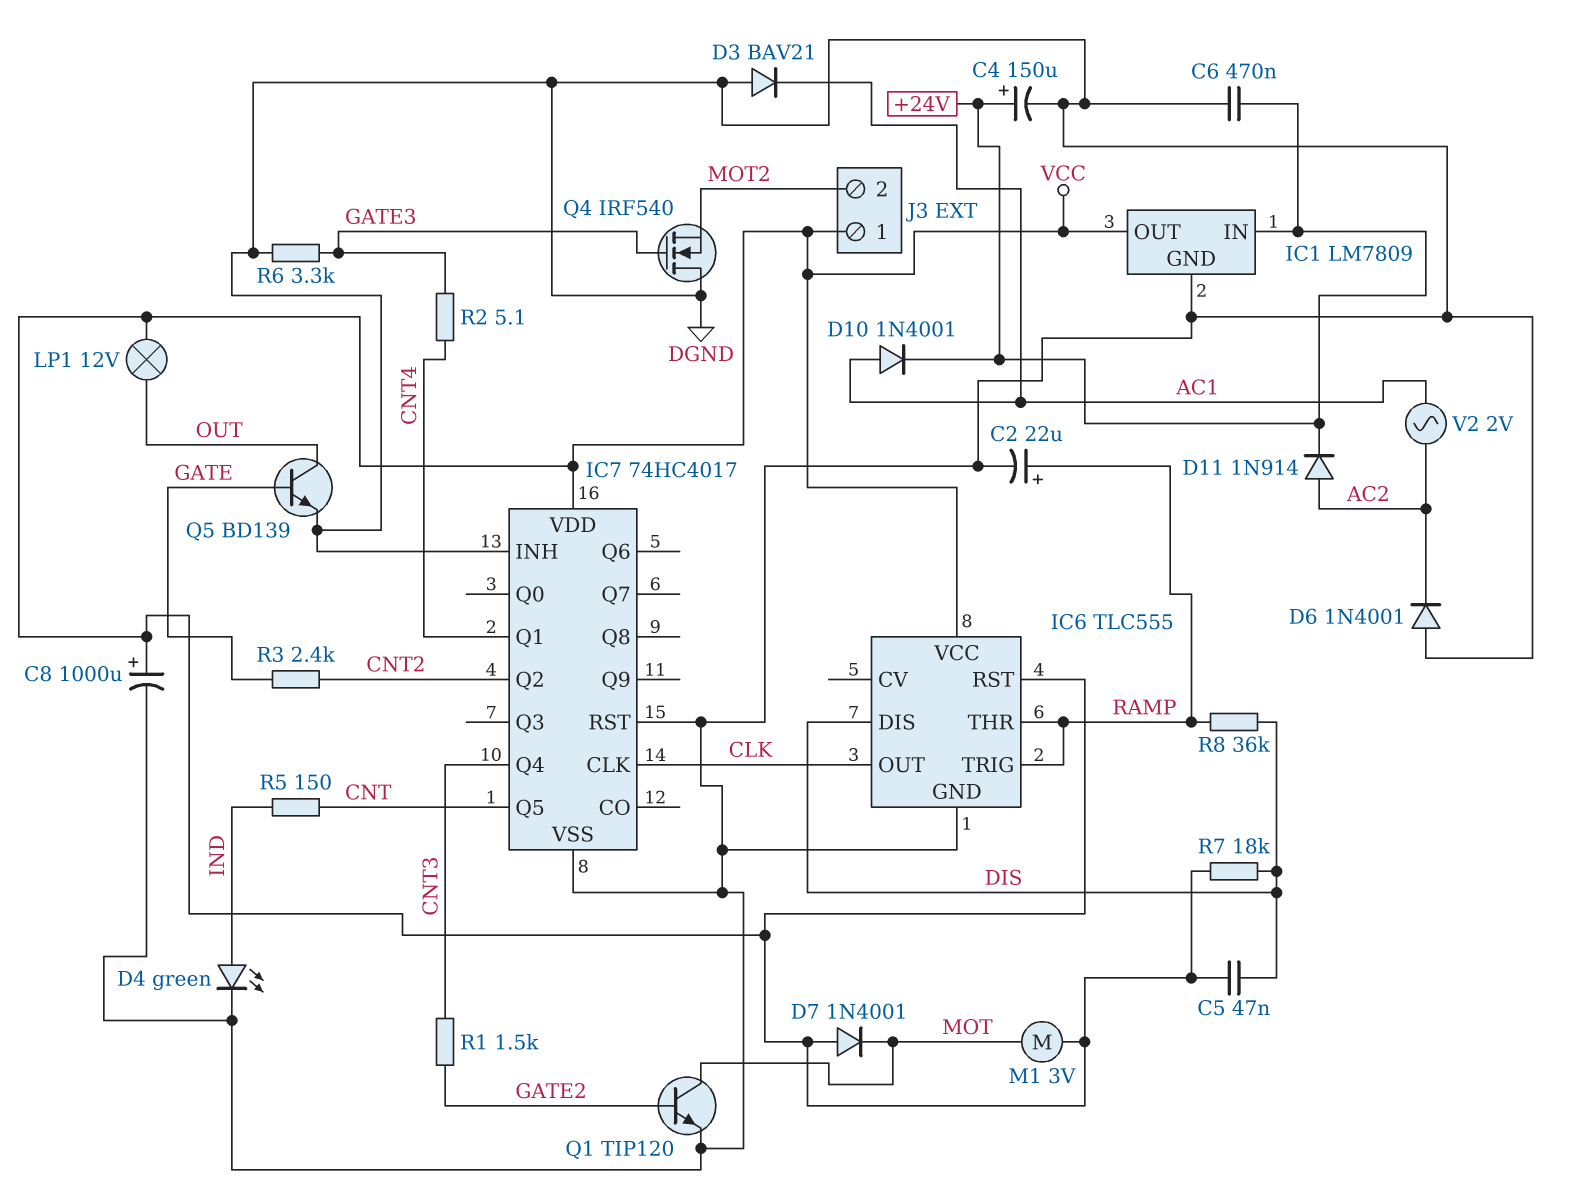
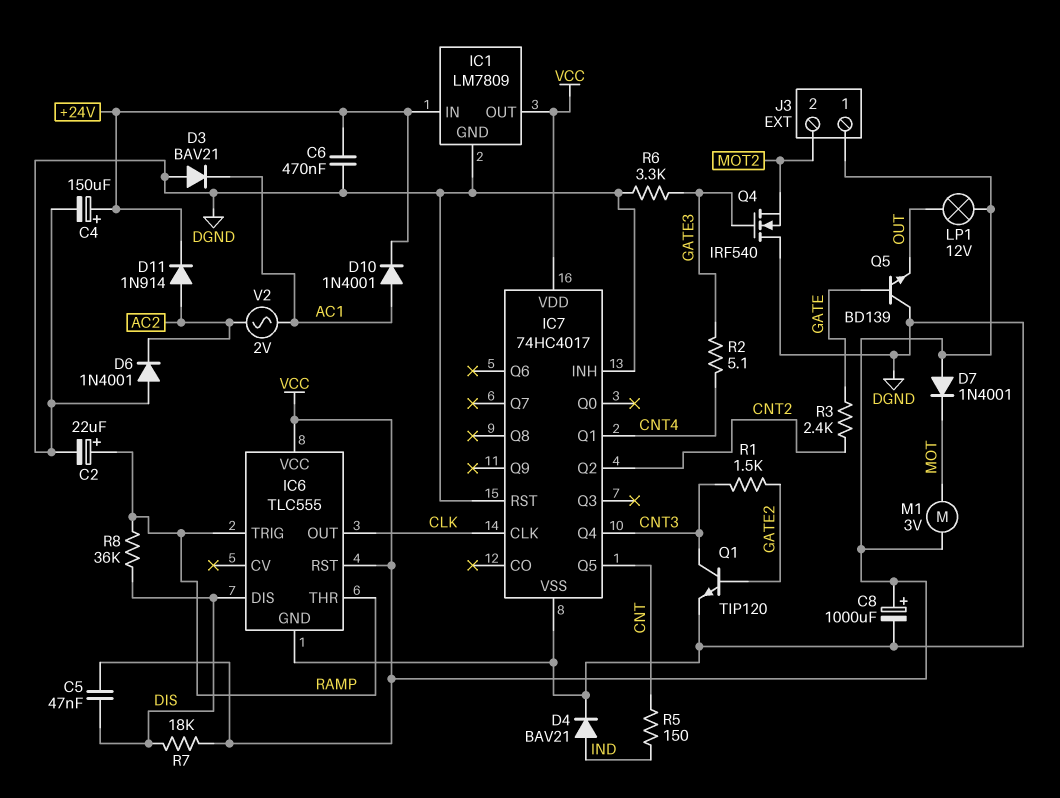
D4: LED green (A IND, K DGND) -> diode BAV21 (A IND, K DGND)
Q1: NPN TIP120 (B GATE2, C MOT, E DGND) -> NPN TIP120 (B GATE2, C CNT3, E DGND)
Q5: NPN BD139 (B GATE, C OUT, E DGND) -> NPN BD139 (B GATE, C DGND, E OUT)

